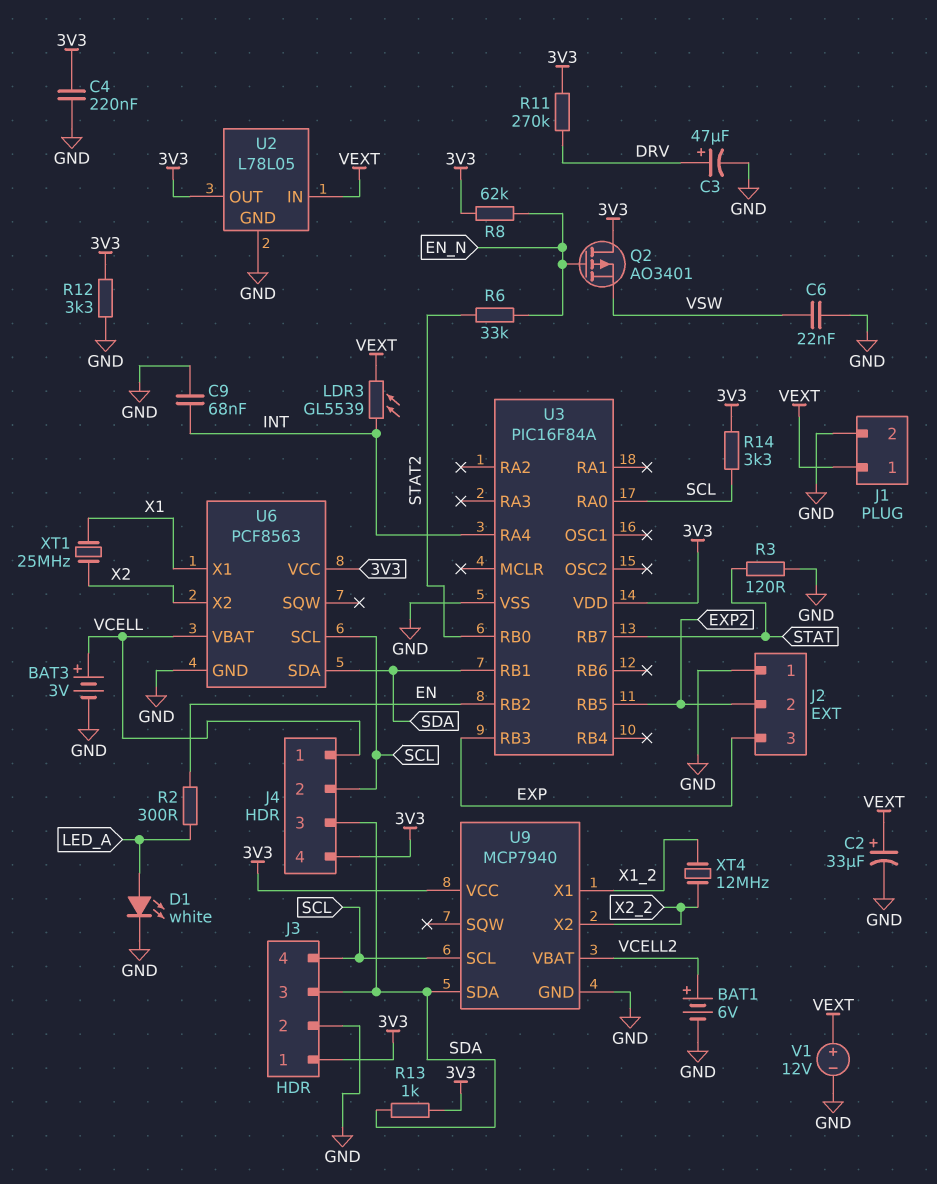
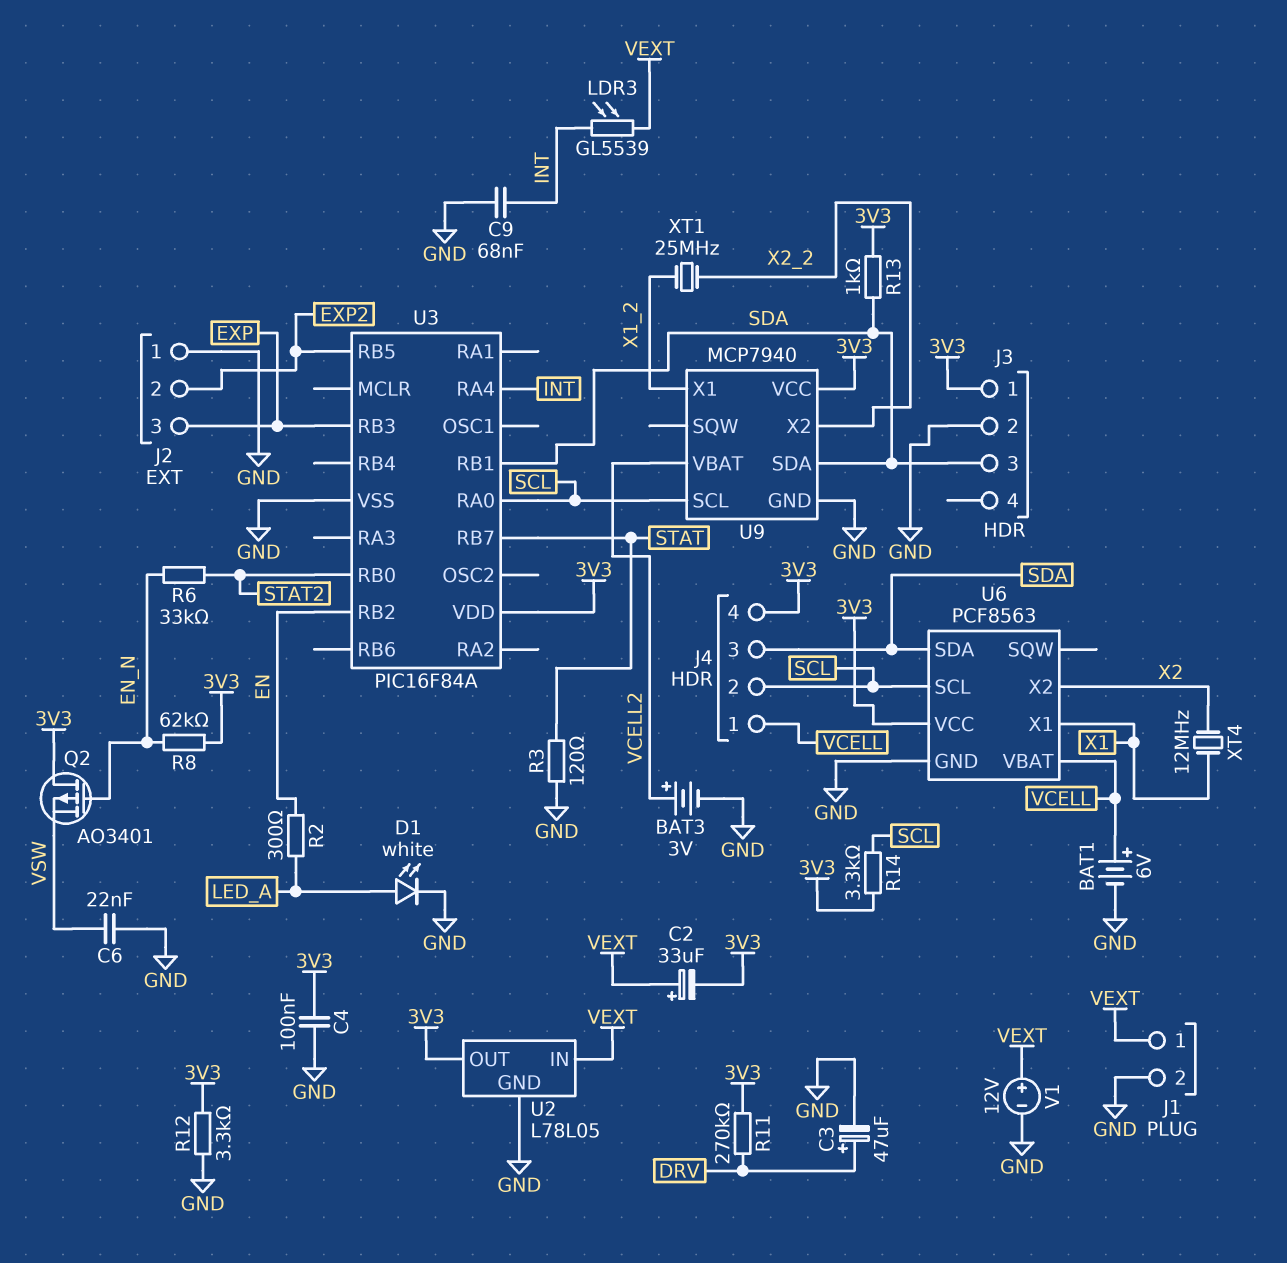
BAT1: 6V (plus VCELL2, minus GND) -> 6V (plus VCELL, minus GND)
BAT3: 3V (plus VCELL, minus GND) -> 3V (plus VCELL2, minus GND)
C2: 33uF (plus VEXT, minus GND) -> 33uF (plus VEXT, minus 3V3)
C4: 220nF (3V3, GND) -> 100nF (3V3, GND)
J3 pin 4: SCL -> none
XT1: 25MHz (X1, X2) -> 25MHz (X1_2, X2_2)
XT4: 12MHz (X1_2, X2_2) -> 12MHz (X1, X2)

